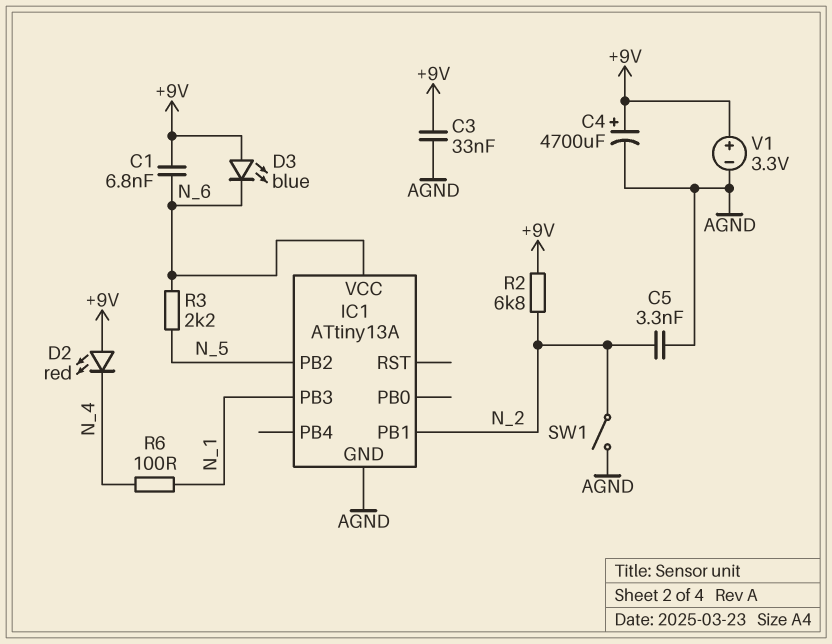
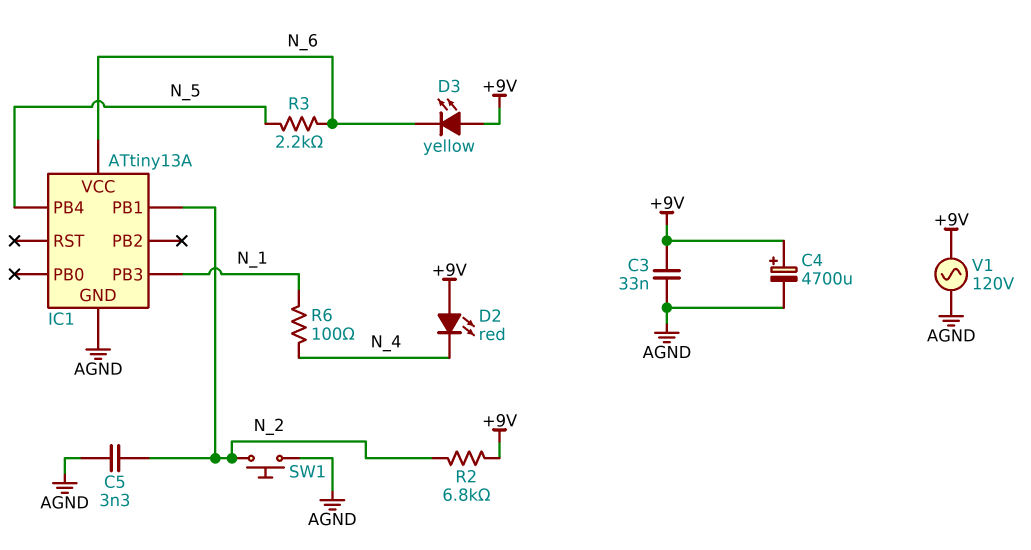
C1: 6.8nF (+9V, N_6) -> none
D3: LED blue (A +9V, K N_6) -> LED yellow (A +9V, K N_6)
IC1 pin PB2: N_5 -> none
IC1 pin PB4: none -> N_5
SW1: switch (AGND, N_2) -> button (AGND, N_2)
V1: 3.3V (plus +9V, minus AGND) -> AC 120V (+9V, AGND)

